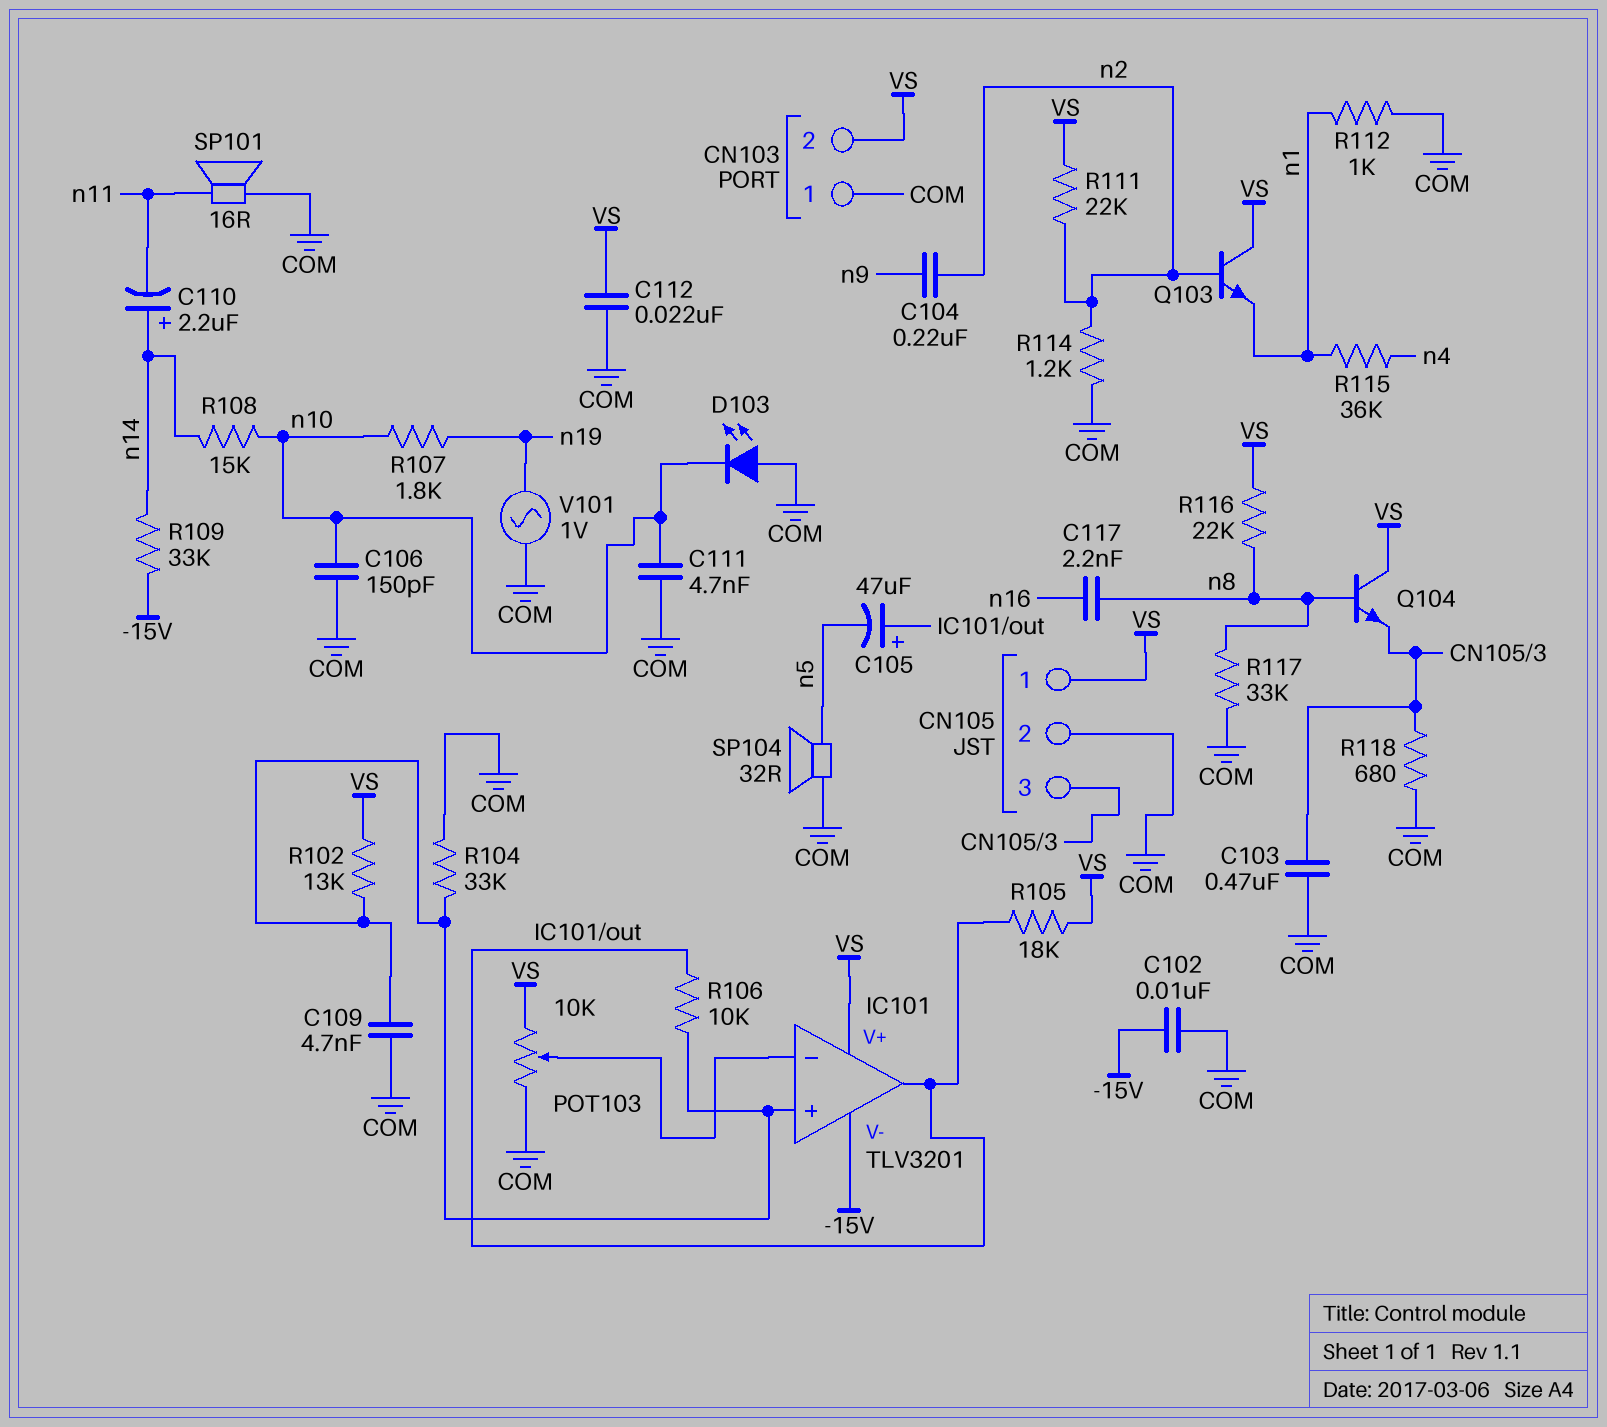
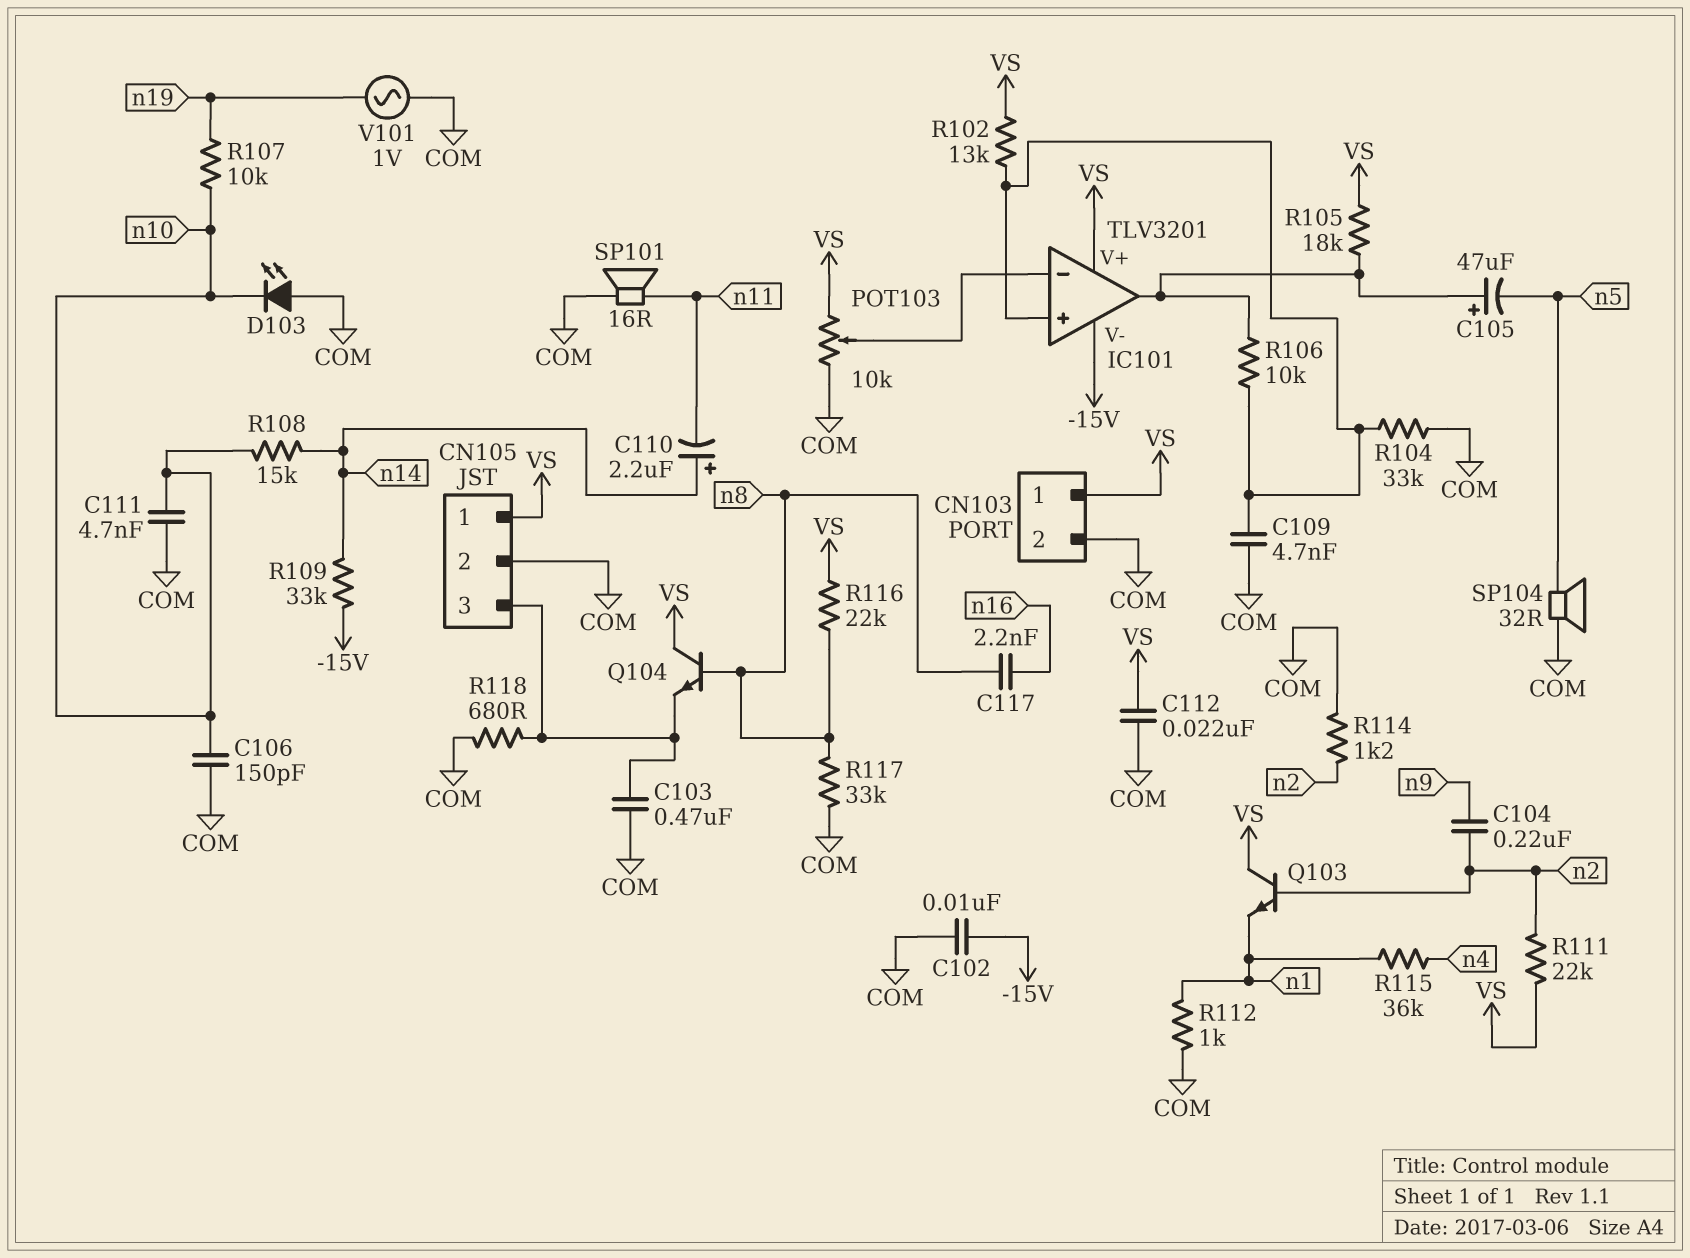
CN103 pin 1: COM -> VS
CN103 pin 2: VS -> COM
R107: 1.8k (n10, n19) -> 10k (n10, n19)

